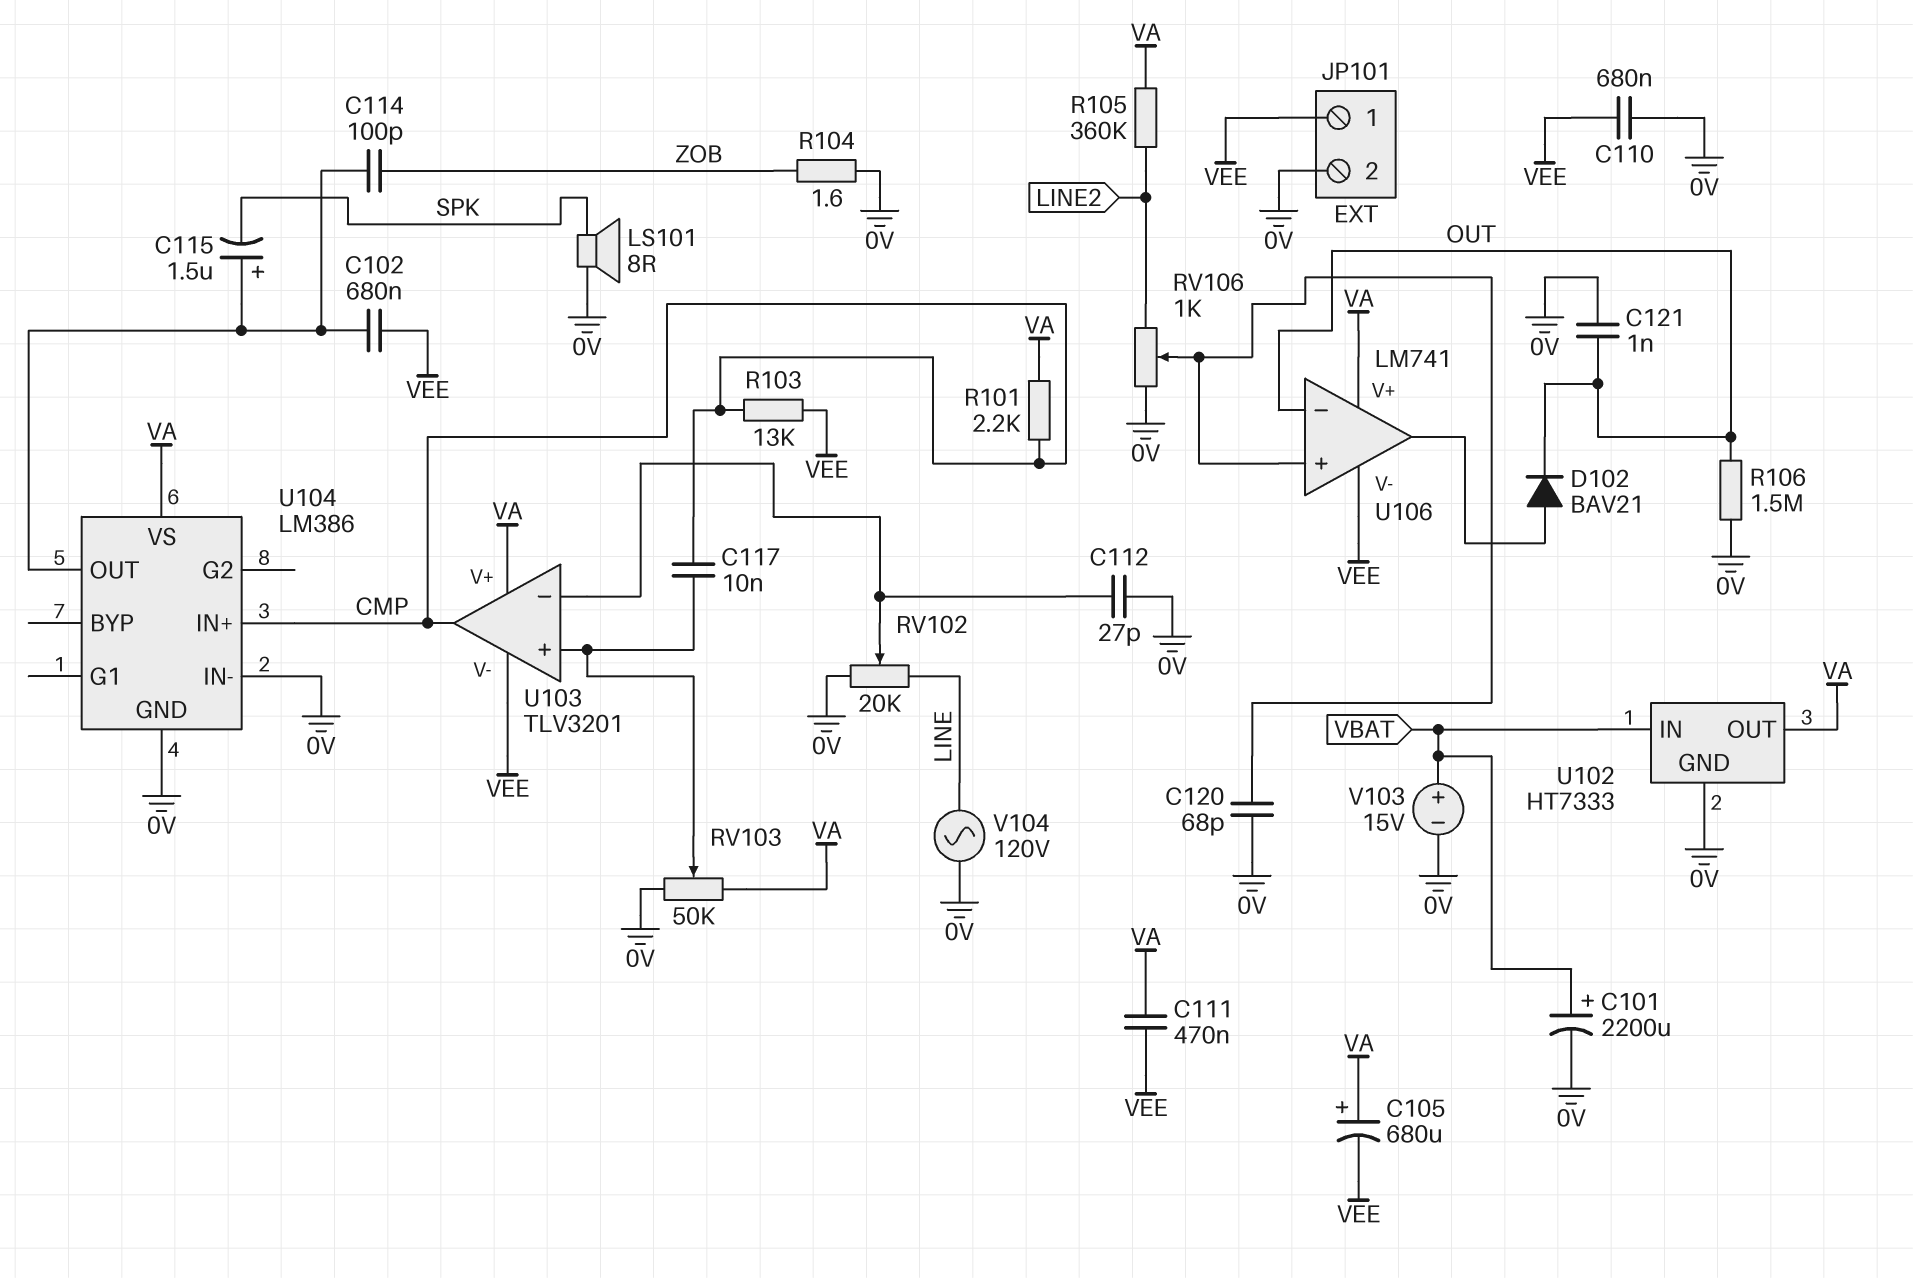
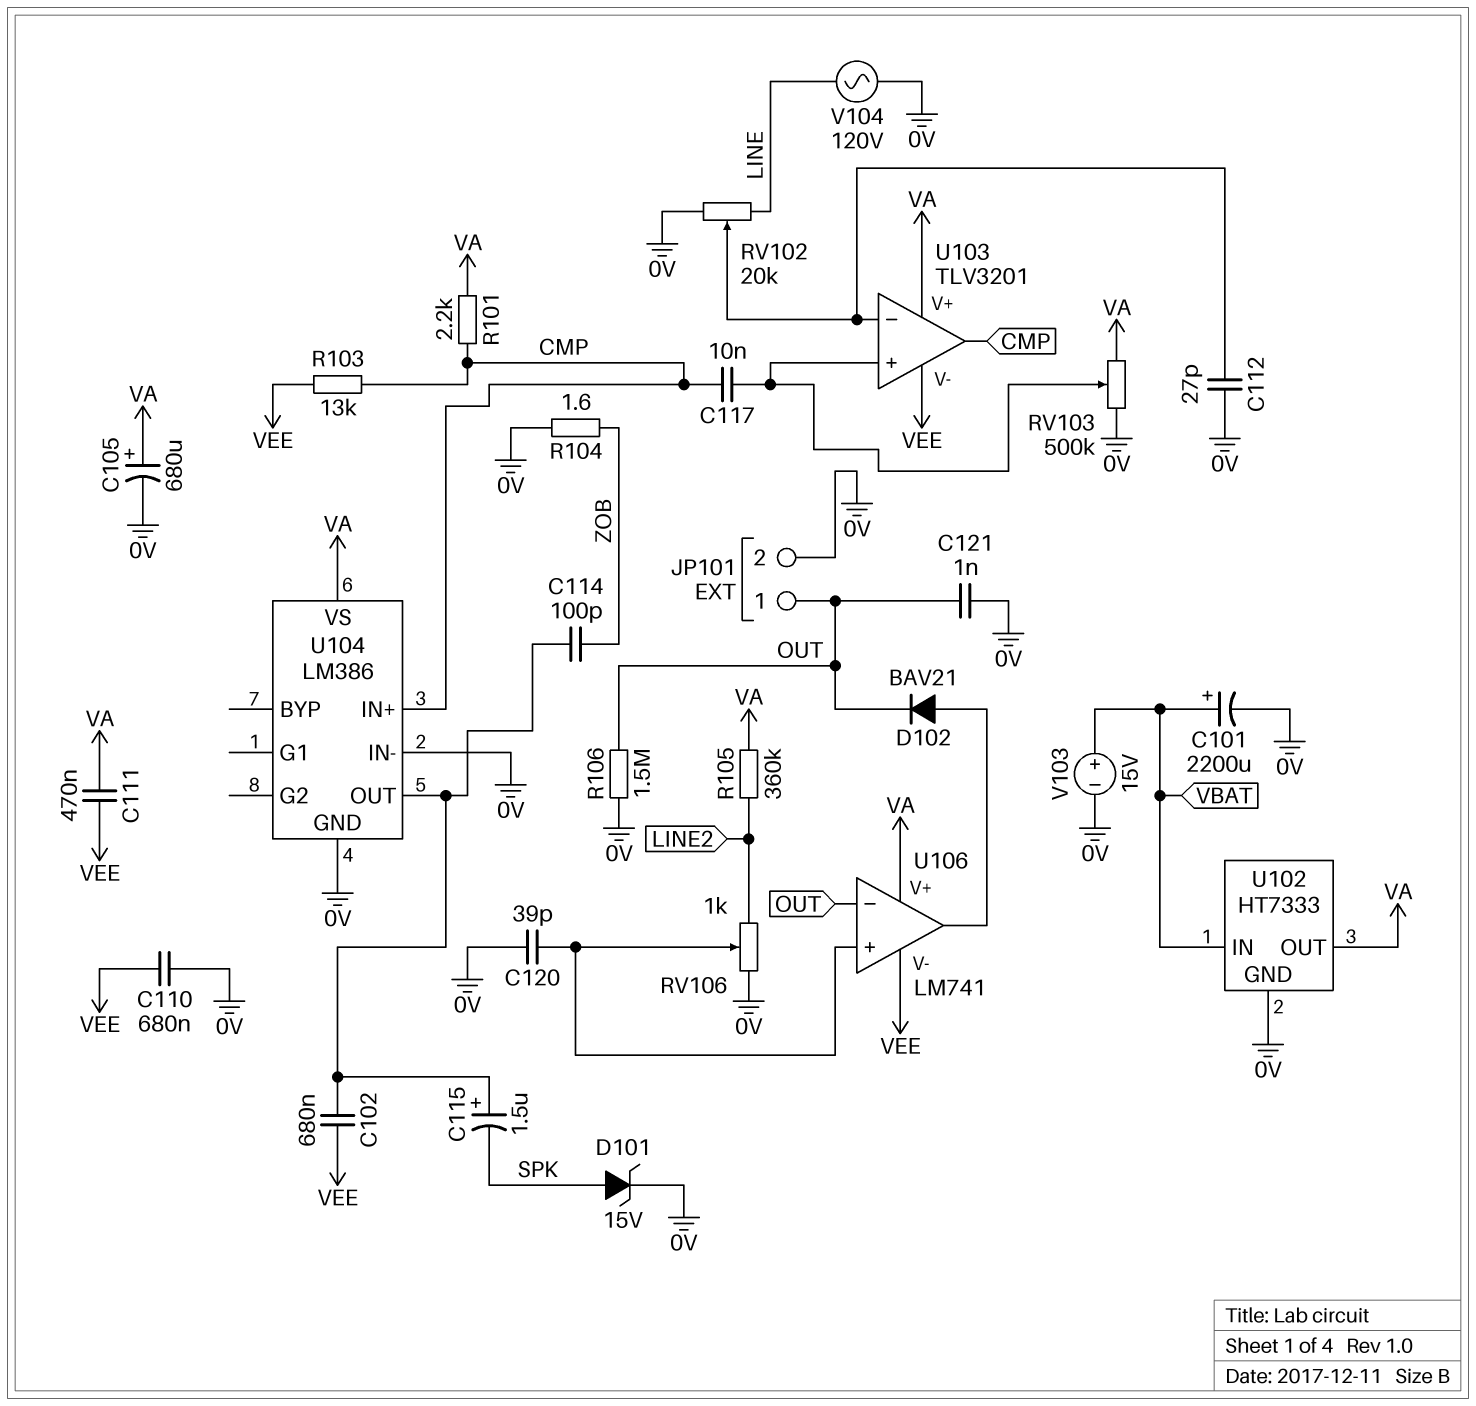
C105: 680uF (plus VA, minus VEE) -> 680uF (plus VA, minus 0V)
C120: 68pF (0V, U106/in+) -> 39pF (0V, U106/in+)
D101: none -> zener 15V (A SPK, K 0V)
JP101 pin 1: VEE -> OUT
LS101: speaker 8R (0V, SPK) -> none
RV103: 50k (0V, VA, wiper U103/in+) -> 500k (0V, VA, wiper U103/in+)

